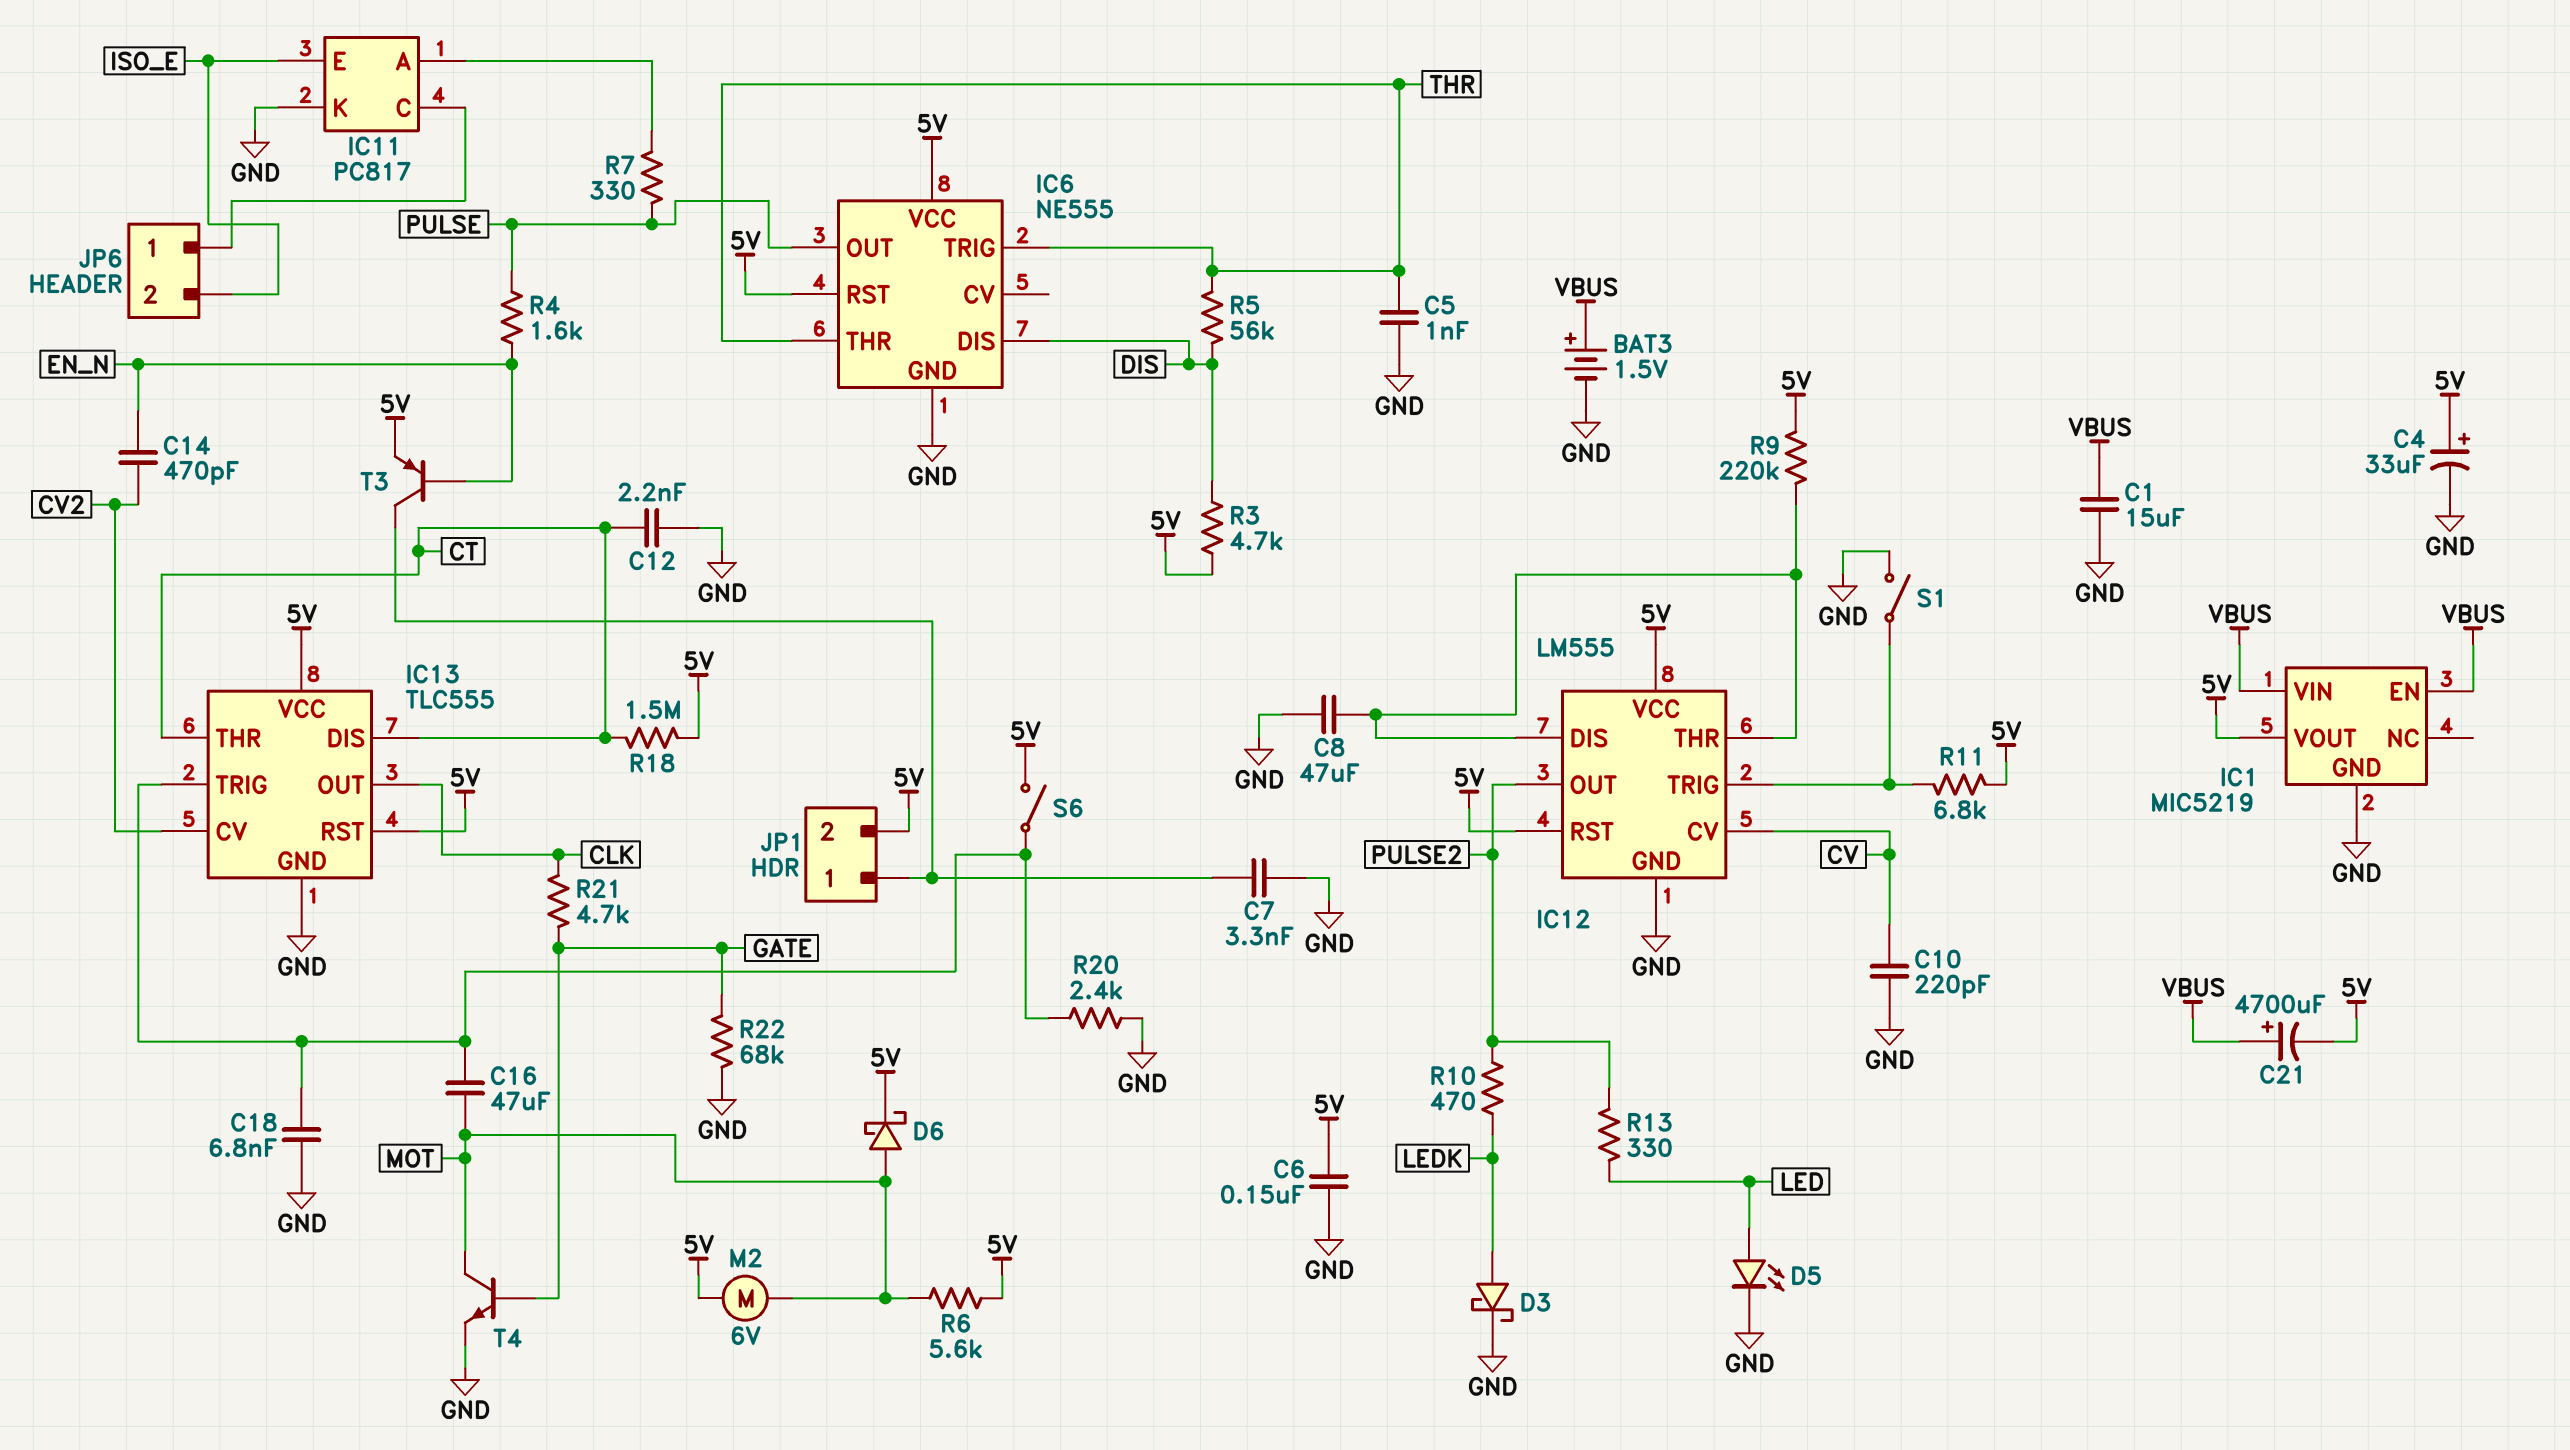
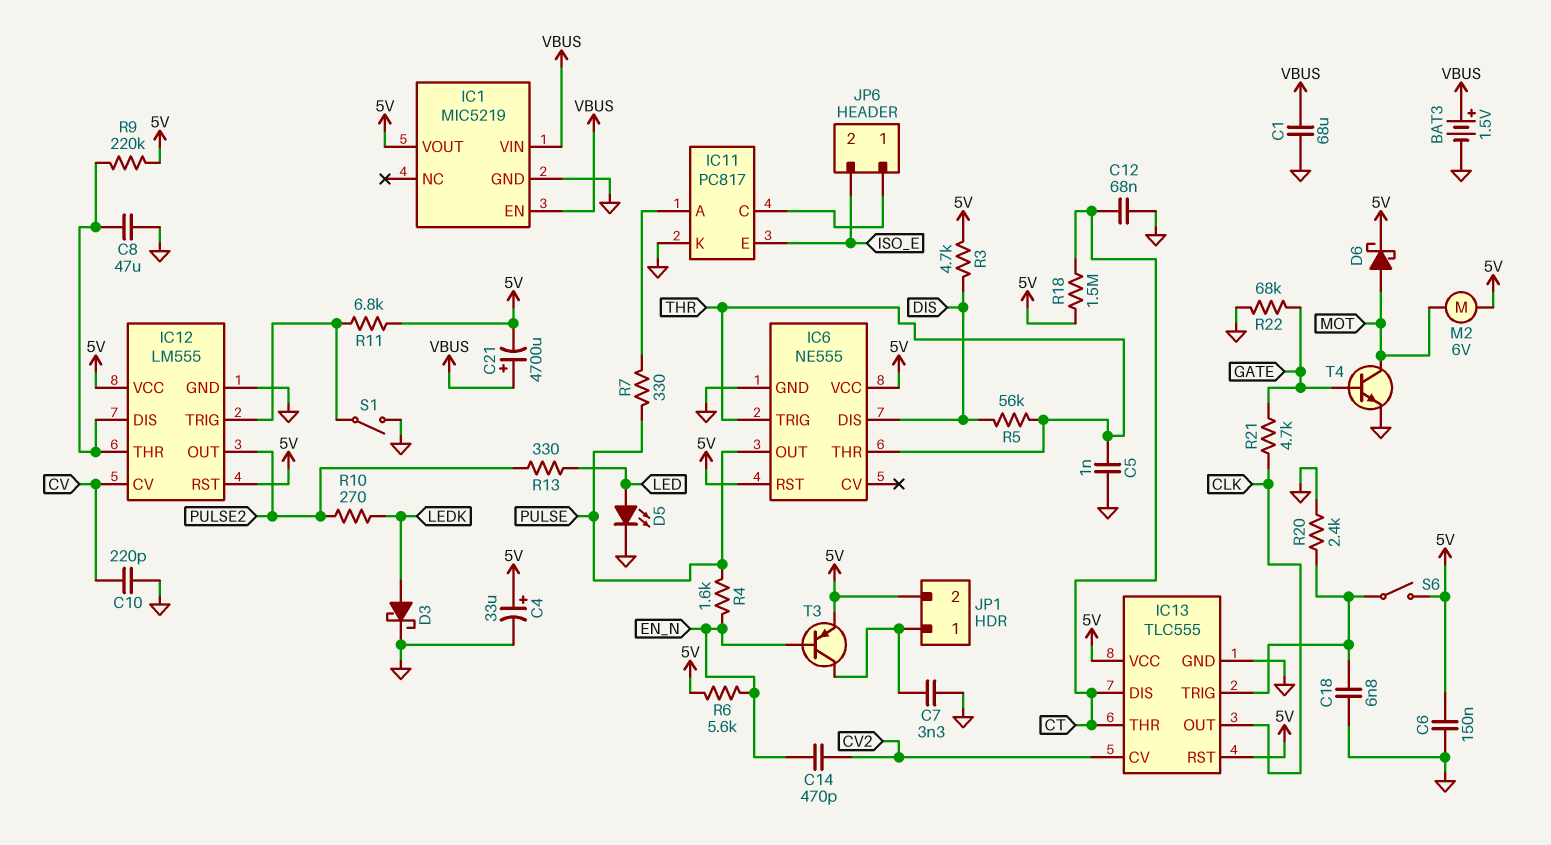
C1: 15uF (GND, VBUS) -> 68uF (GND, VBUS)
C12: 2.2nF (CT, GND) -> 68nF (CT, GND)
C16: 47uF (IC13/TRIG, MOT) -> none
R6: 5.6k (5V, MOT) -> 5.6k (5V, EN_N)
R10: 470 (LEDK, PULSE2) -> 270 (LEDK, PULSE2)

